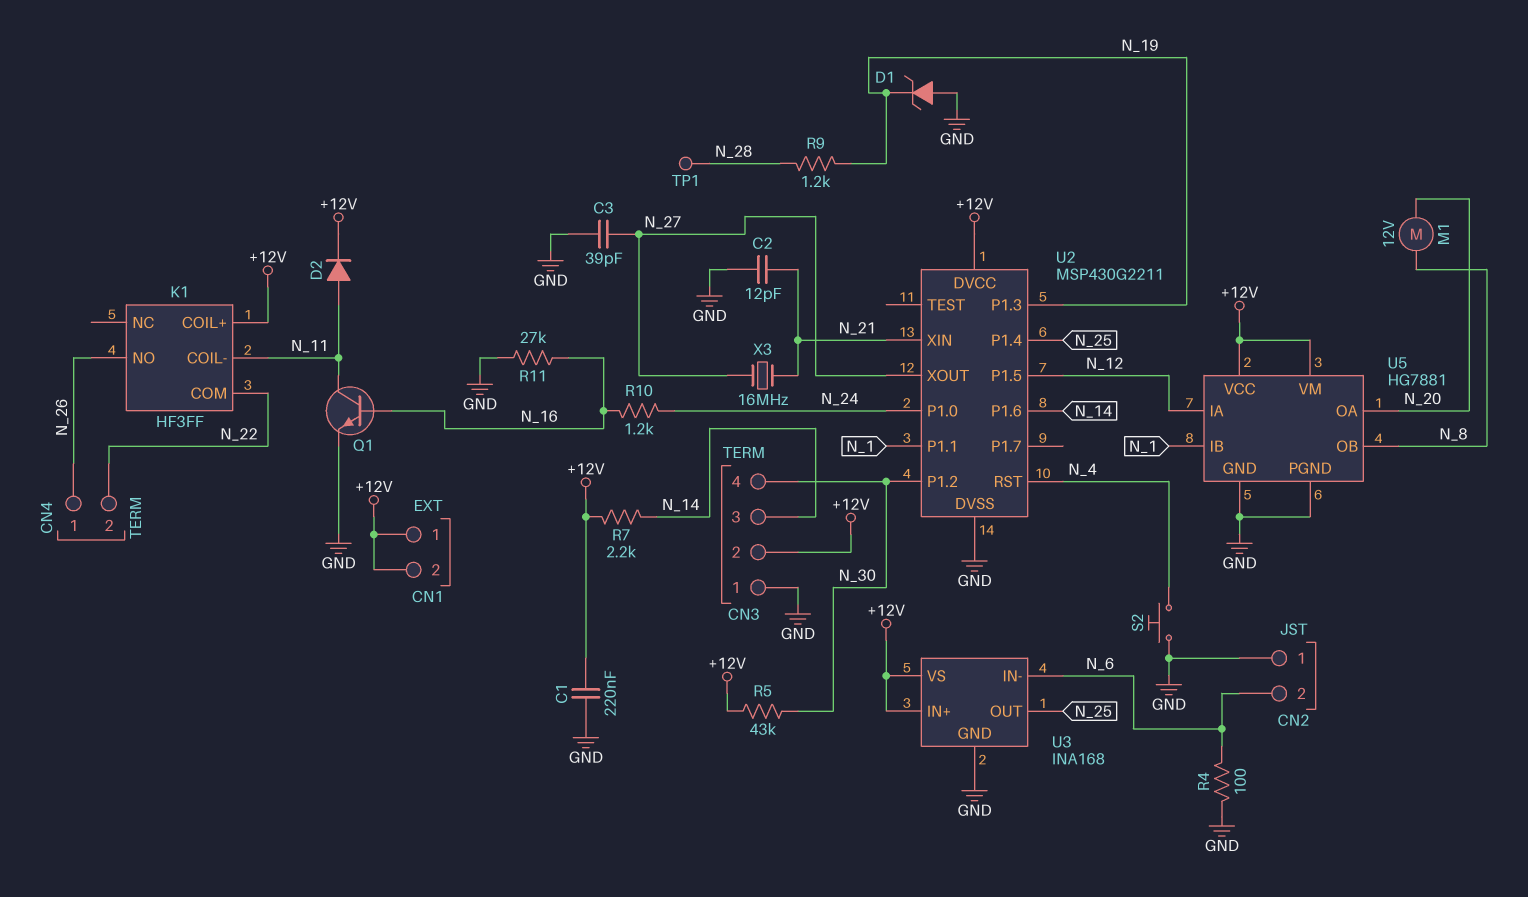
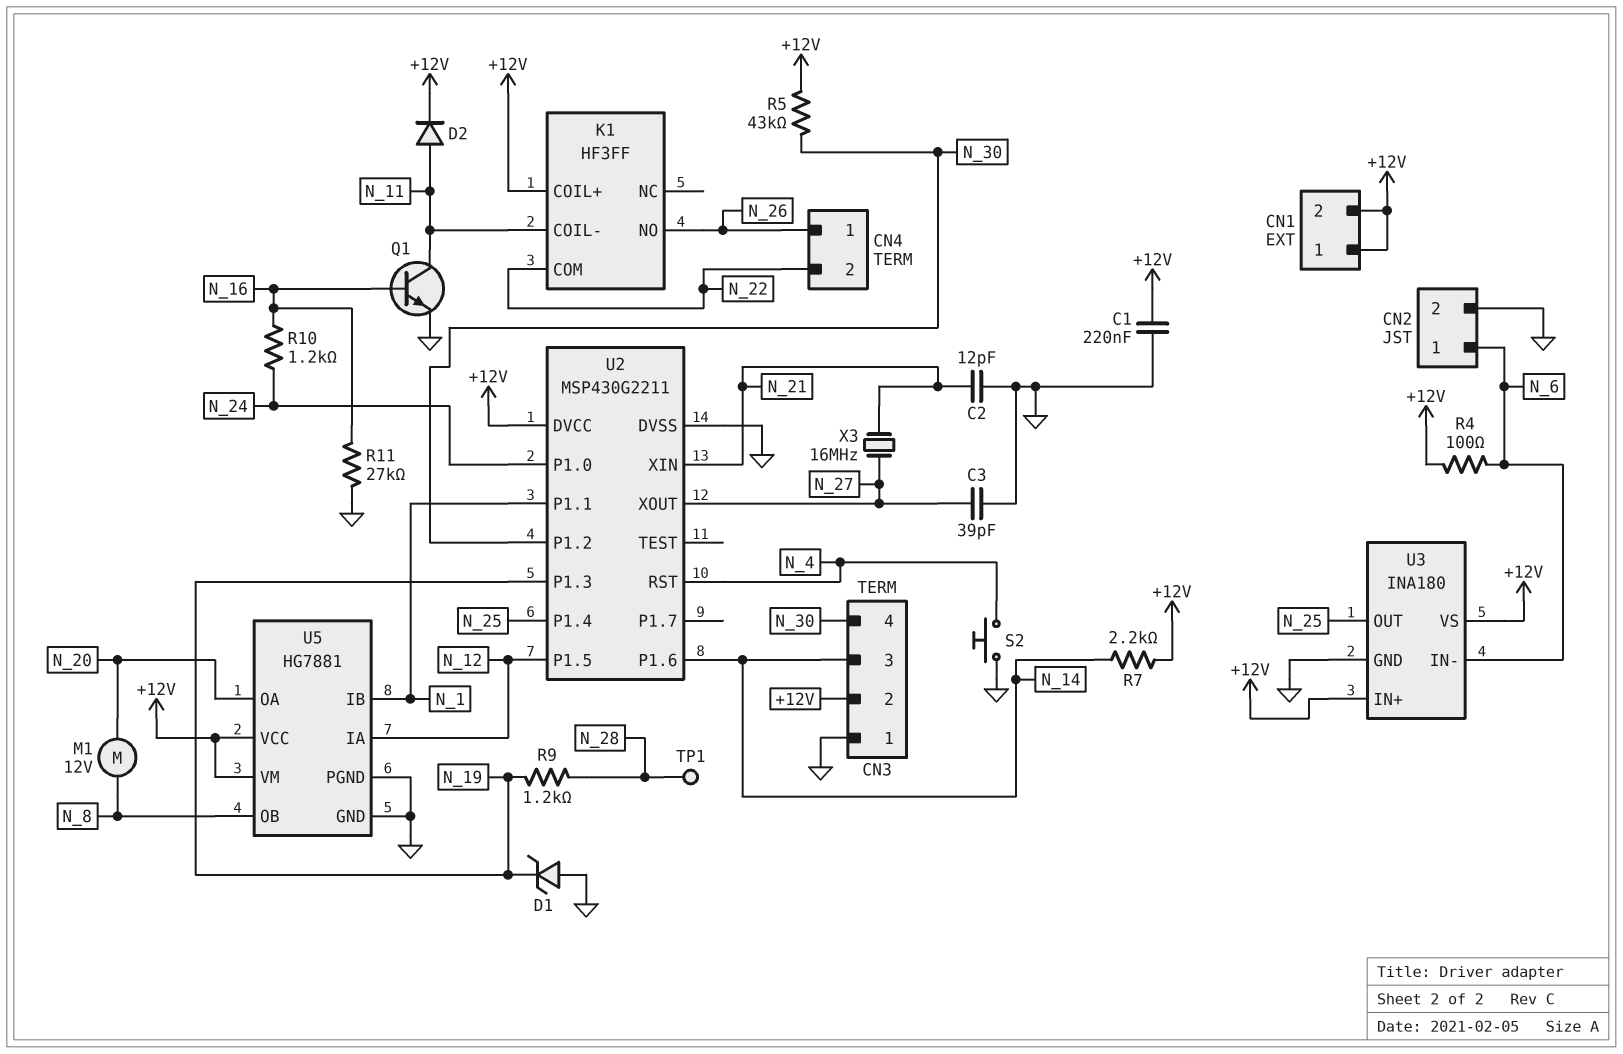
CN2 pin 1: GND -> N_6
CN2 pin 2: N_6 -> GND
R4: 100 (GND, N_6) -> 100 (+12V, N_6)
U3: INA168 -> INA180

